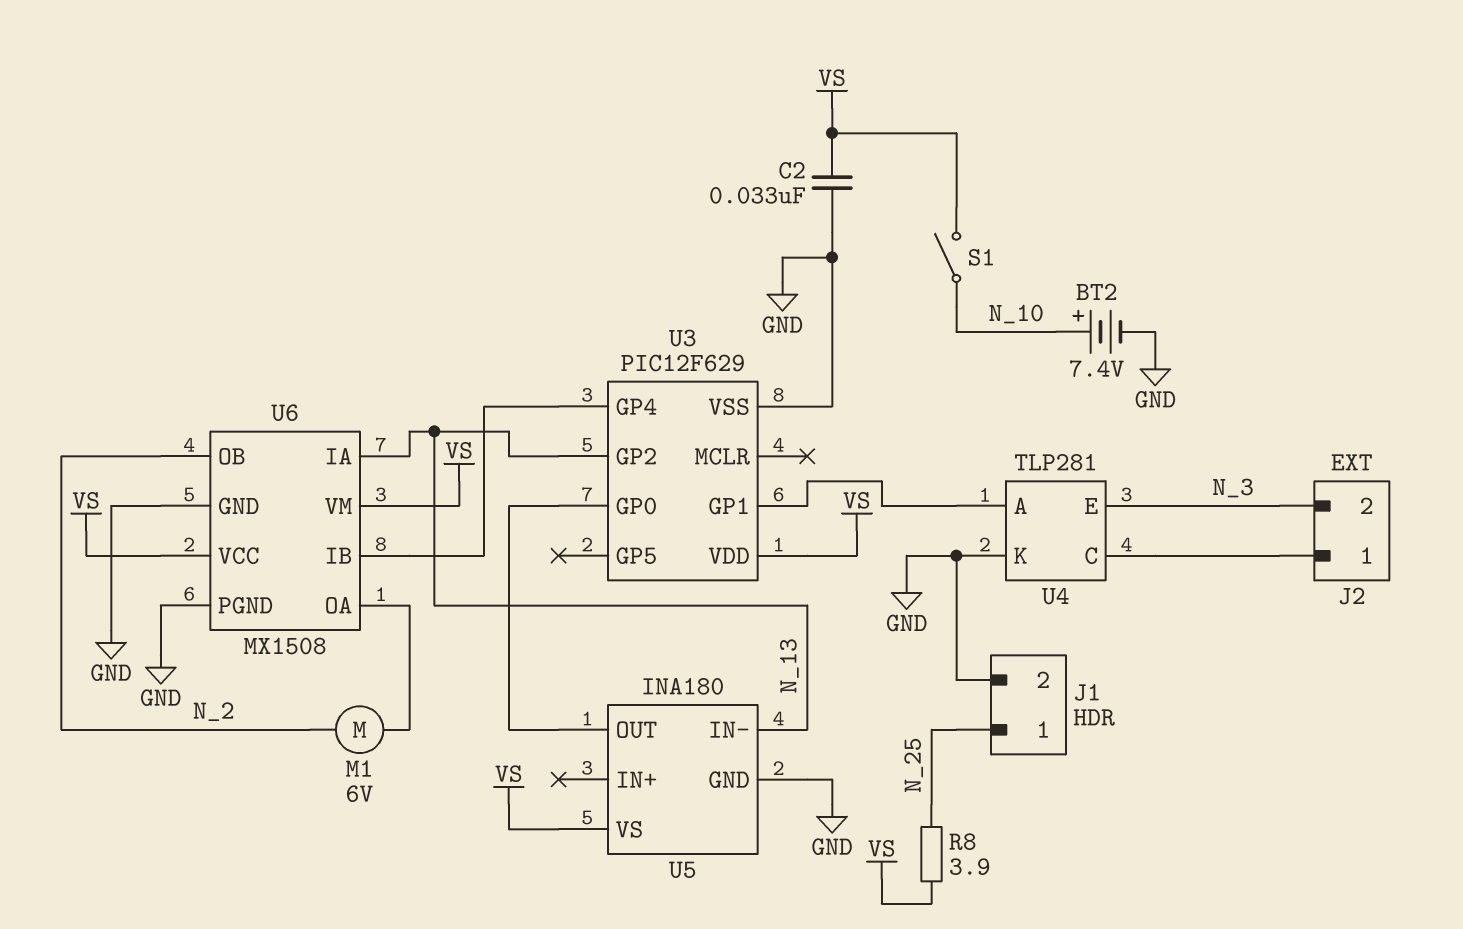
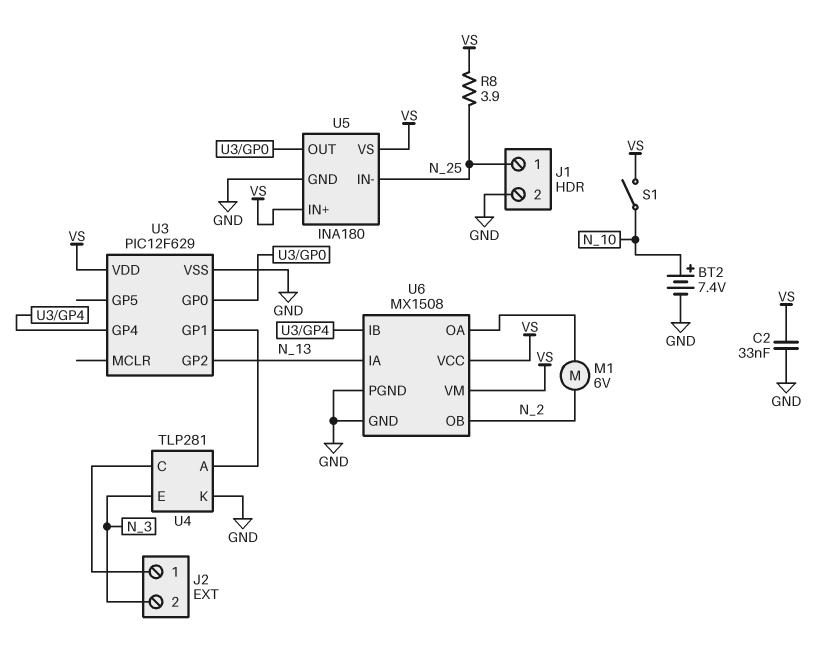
U5 pin IN+: none -> VS
U5 pin IN-: N_13 -> N_25

